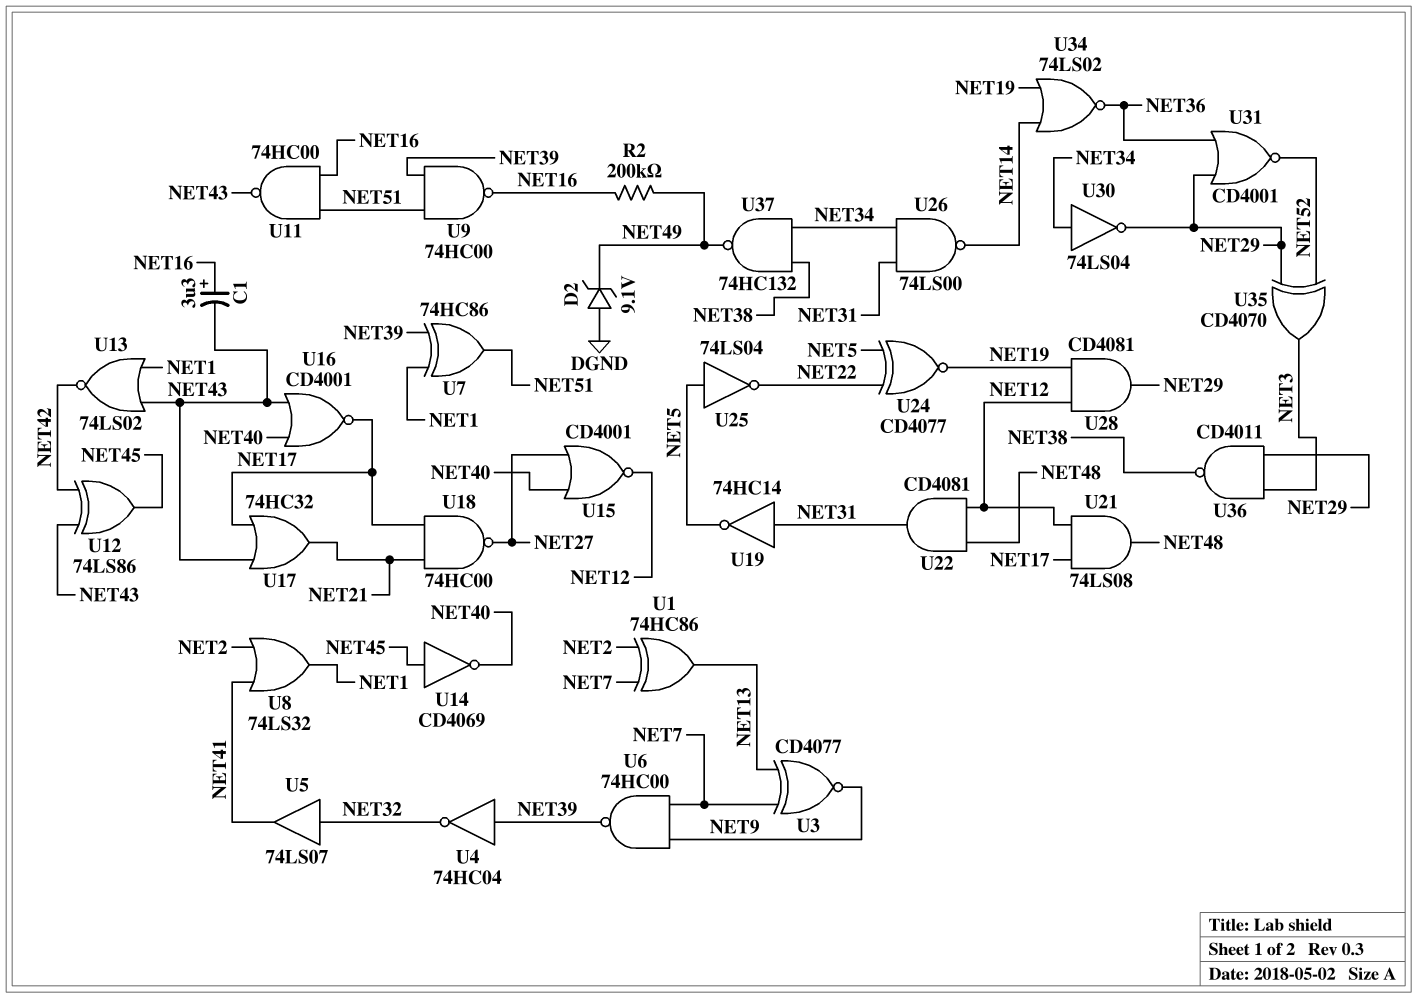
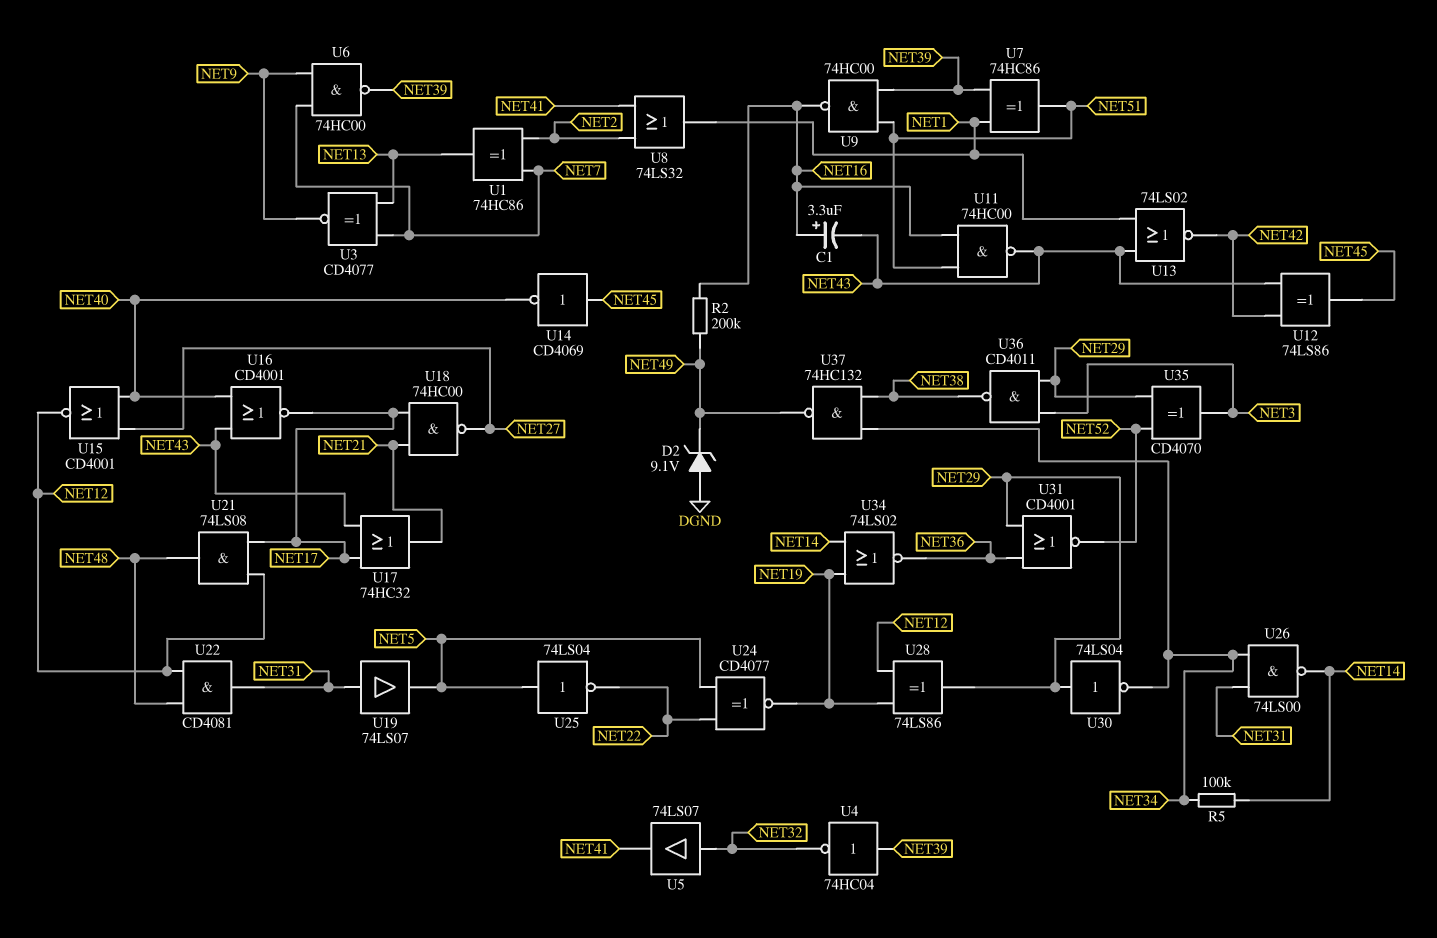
R5: none -> 100k (NET14, NET34)
U19: NOT 74HC14 (in NET31, out NET5) -> buffer 74LS07 (in NET31, out NET5)
U28: AND CD4081 (in NET12, in NET19, out NET29) -> XOR 74LS86 (in NET12, in NET19, out NET29)
U30: NOT 74LS04 (in NET34, out NET29) -> NOT 74LS04 (in NET29, out NET34)

